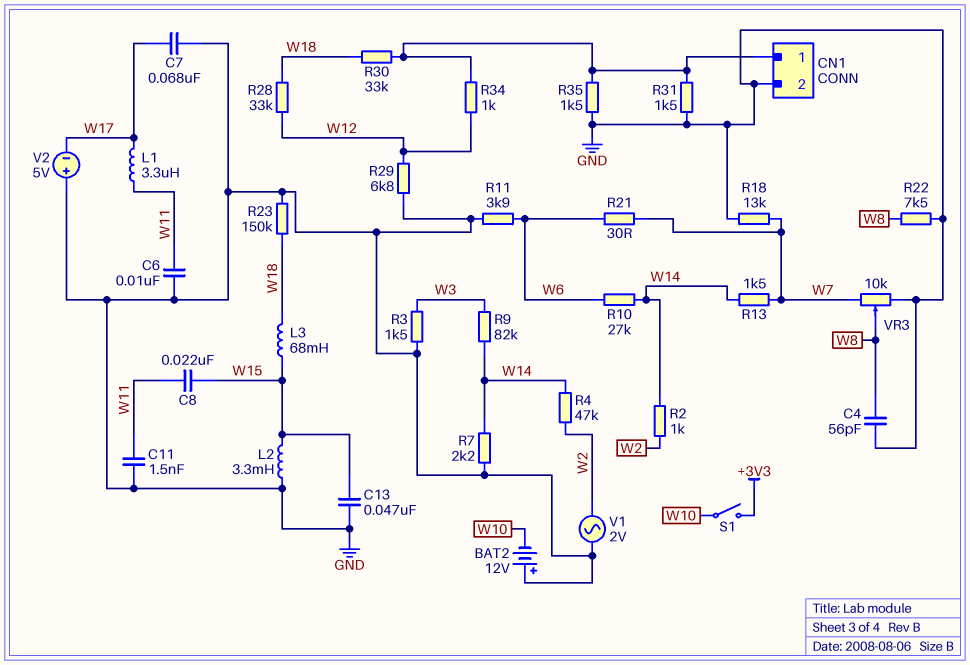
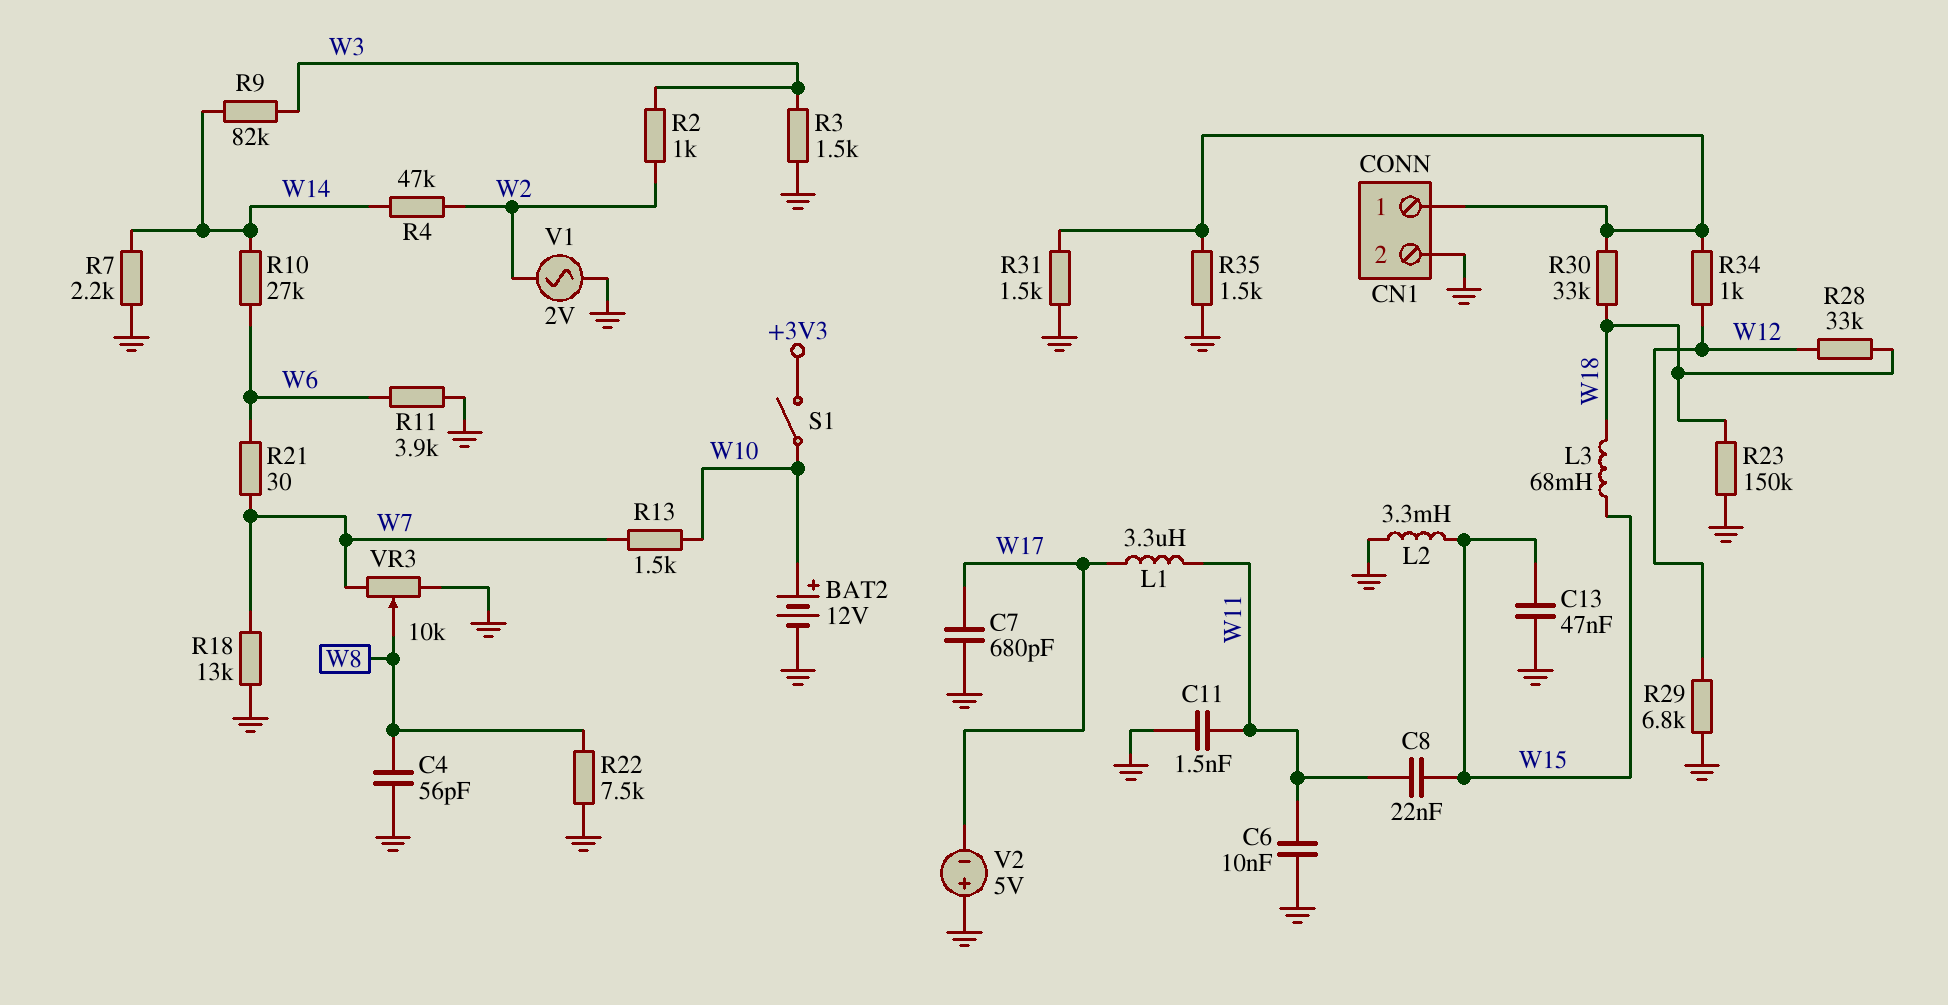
BAT2: 12V (plus GND, minus W10) -> 12V (plus W10, minus GND)
C7: 68nF (GND, W17) -> 680pF (GND, W17)
R2: 1k (W2, W14) -> 1k (W2, W3)
R13: 1.5k (W7, W14) -> 1.5k (W7, W10)

